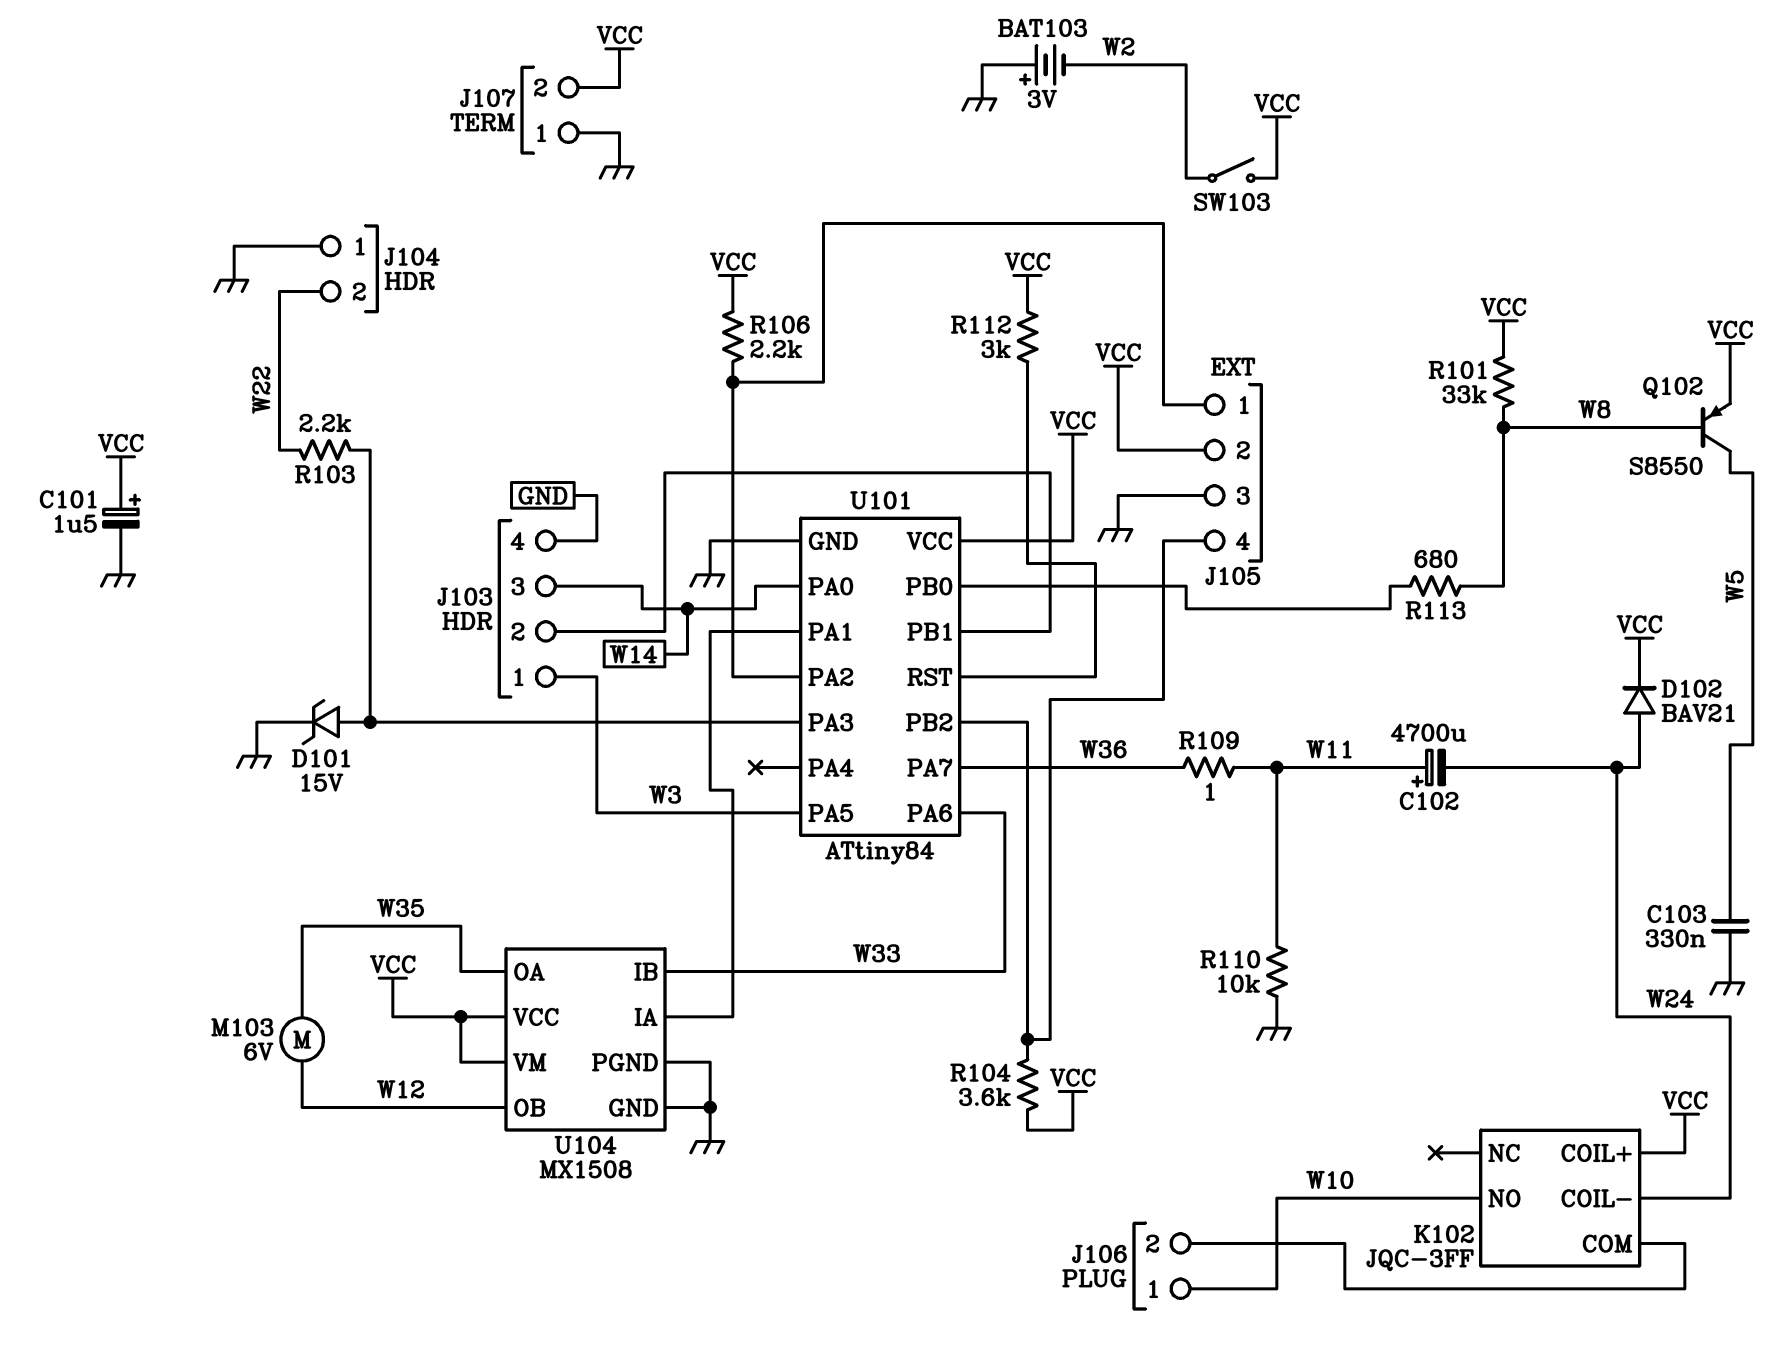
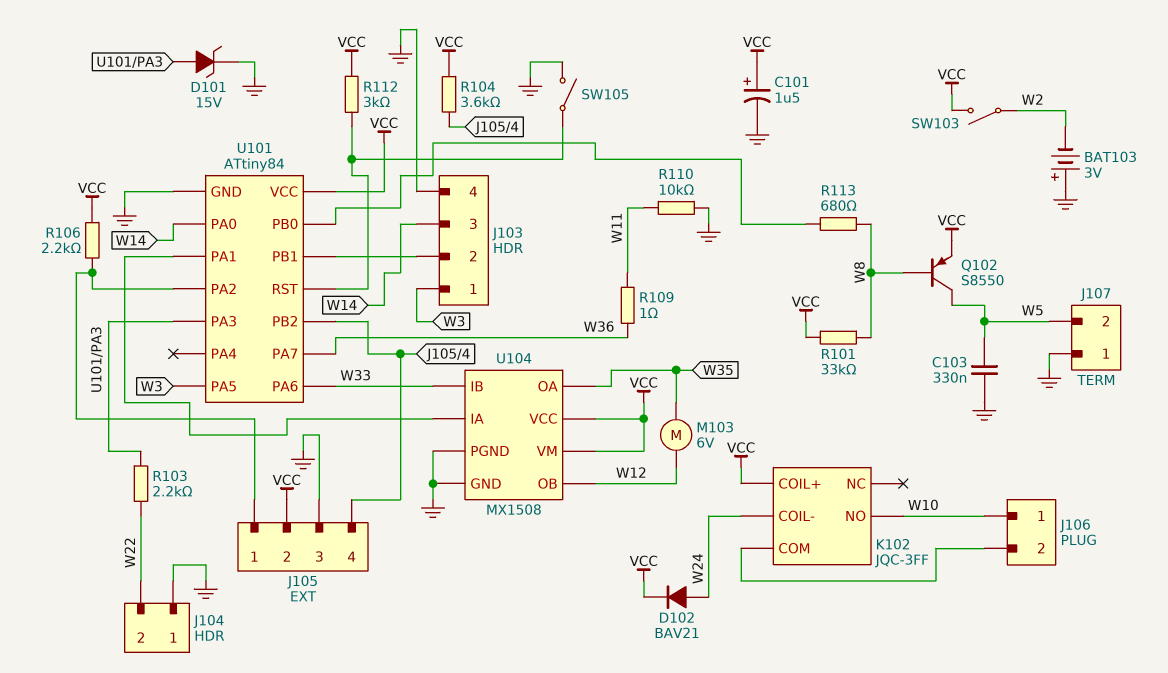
C102: 4700uF (plus W11, minus W24) -> none
J107 pin 2: VCC -> W5
SW105: none -> switch (GND, U101/RST)

